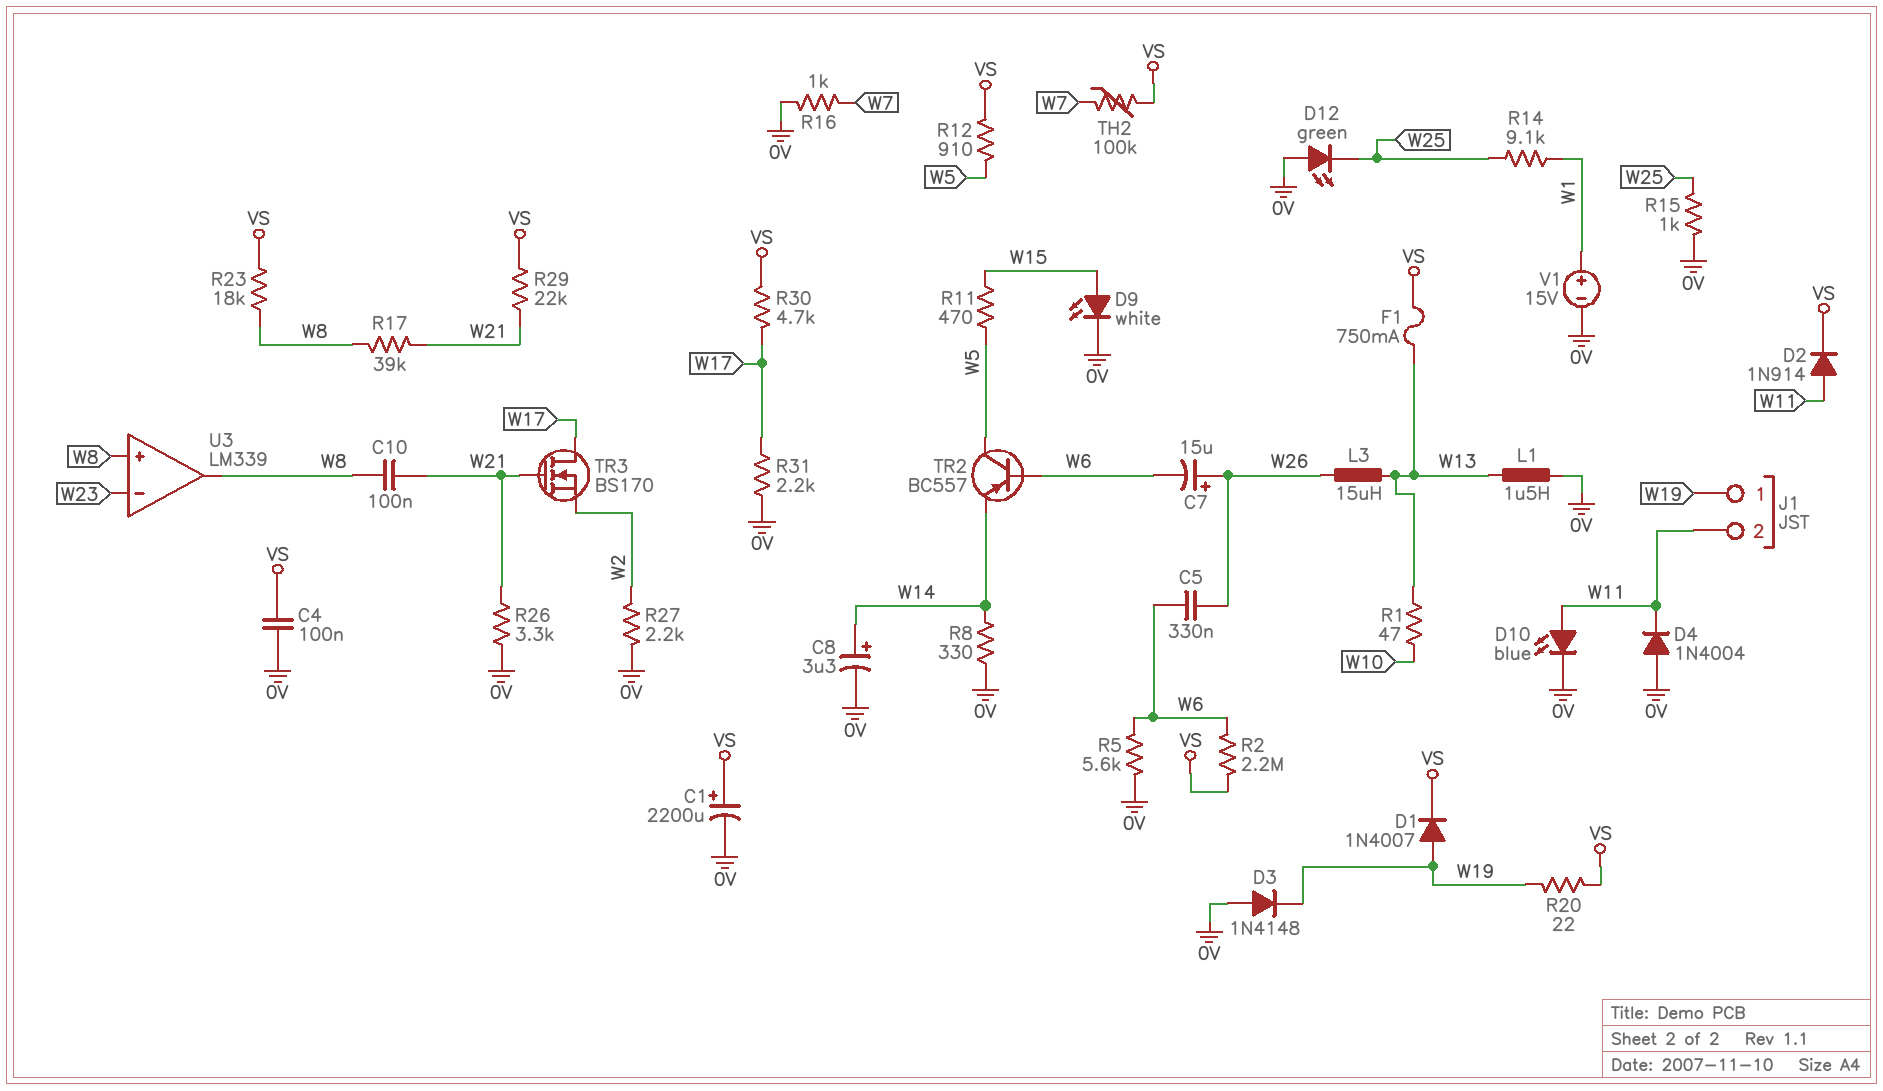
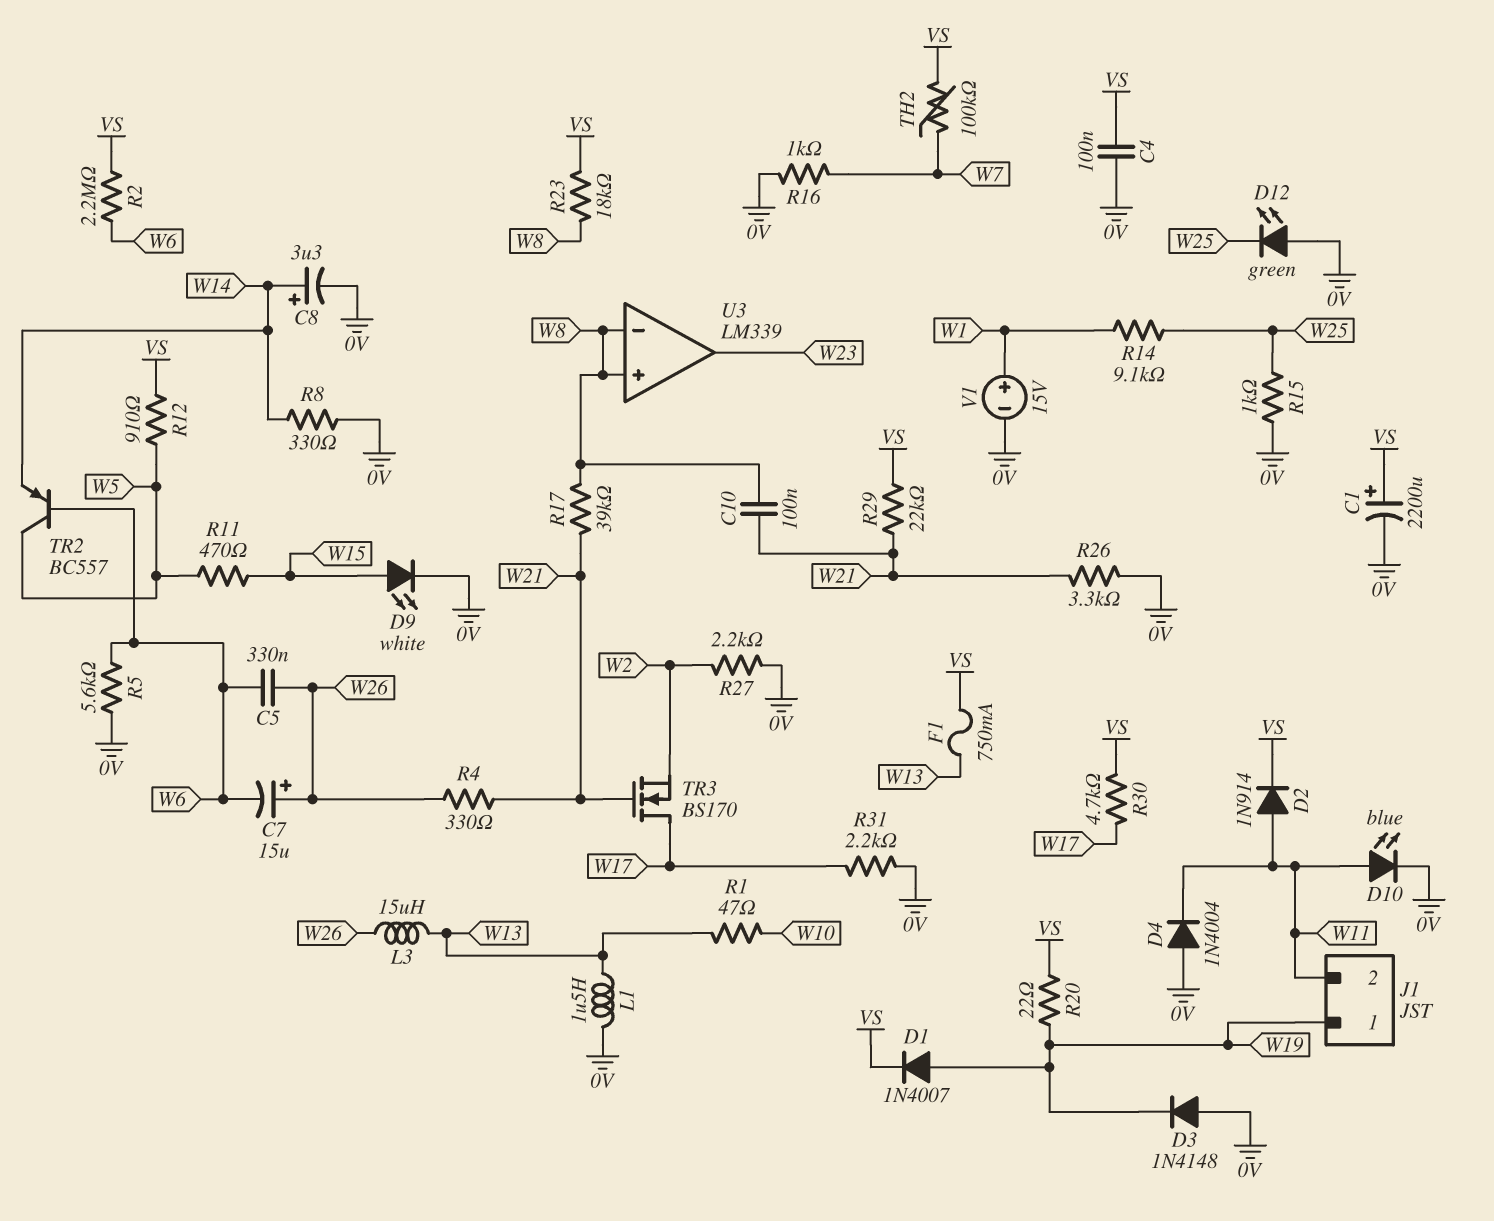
R4: none -> 330 (W21, W26)
U3 pin in-: W23 -> W8
U3 pin out: W8 -> W23

